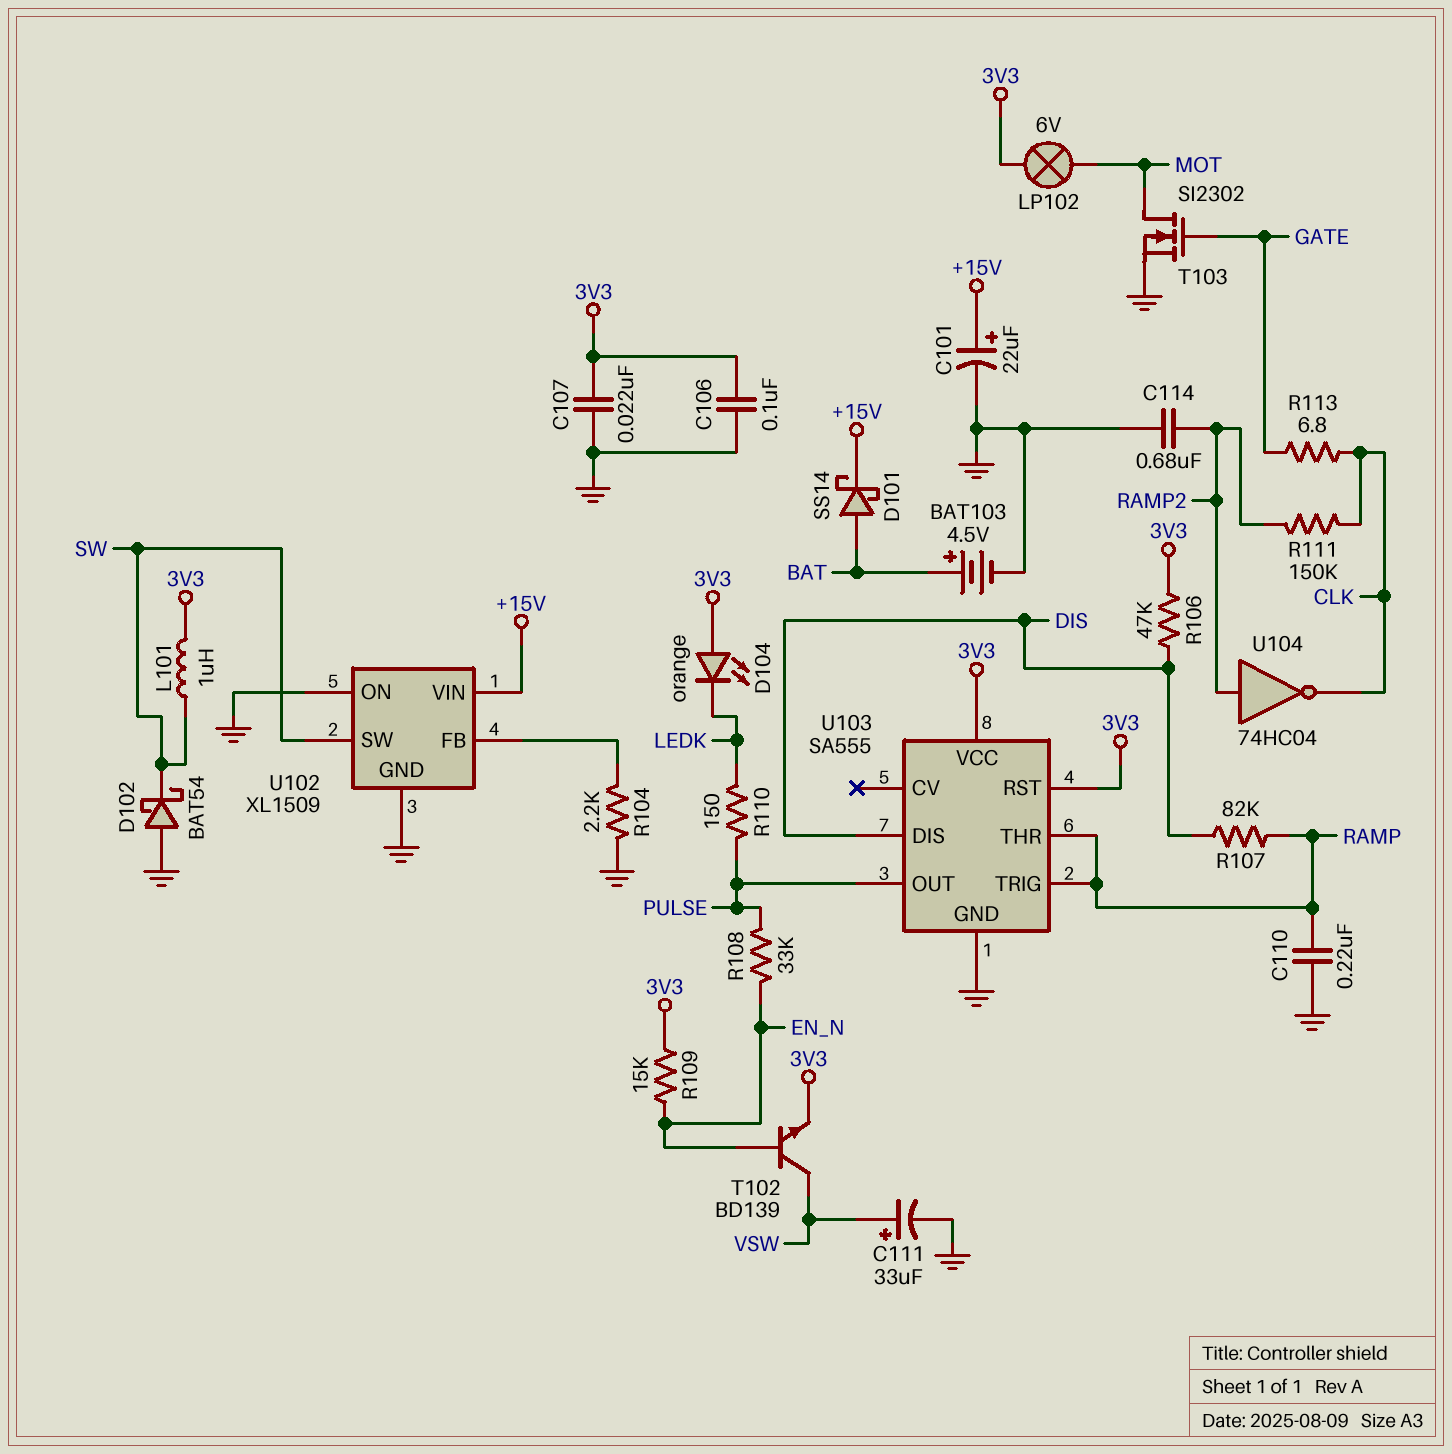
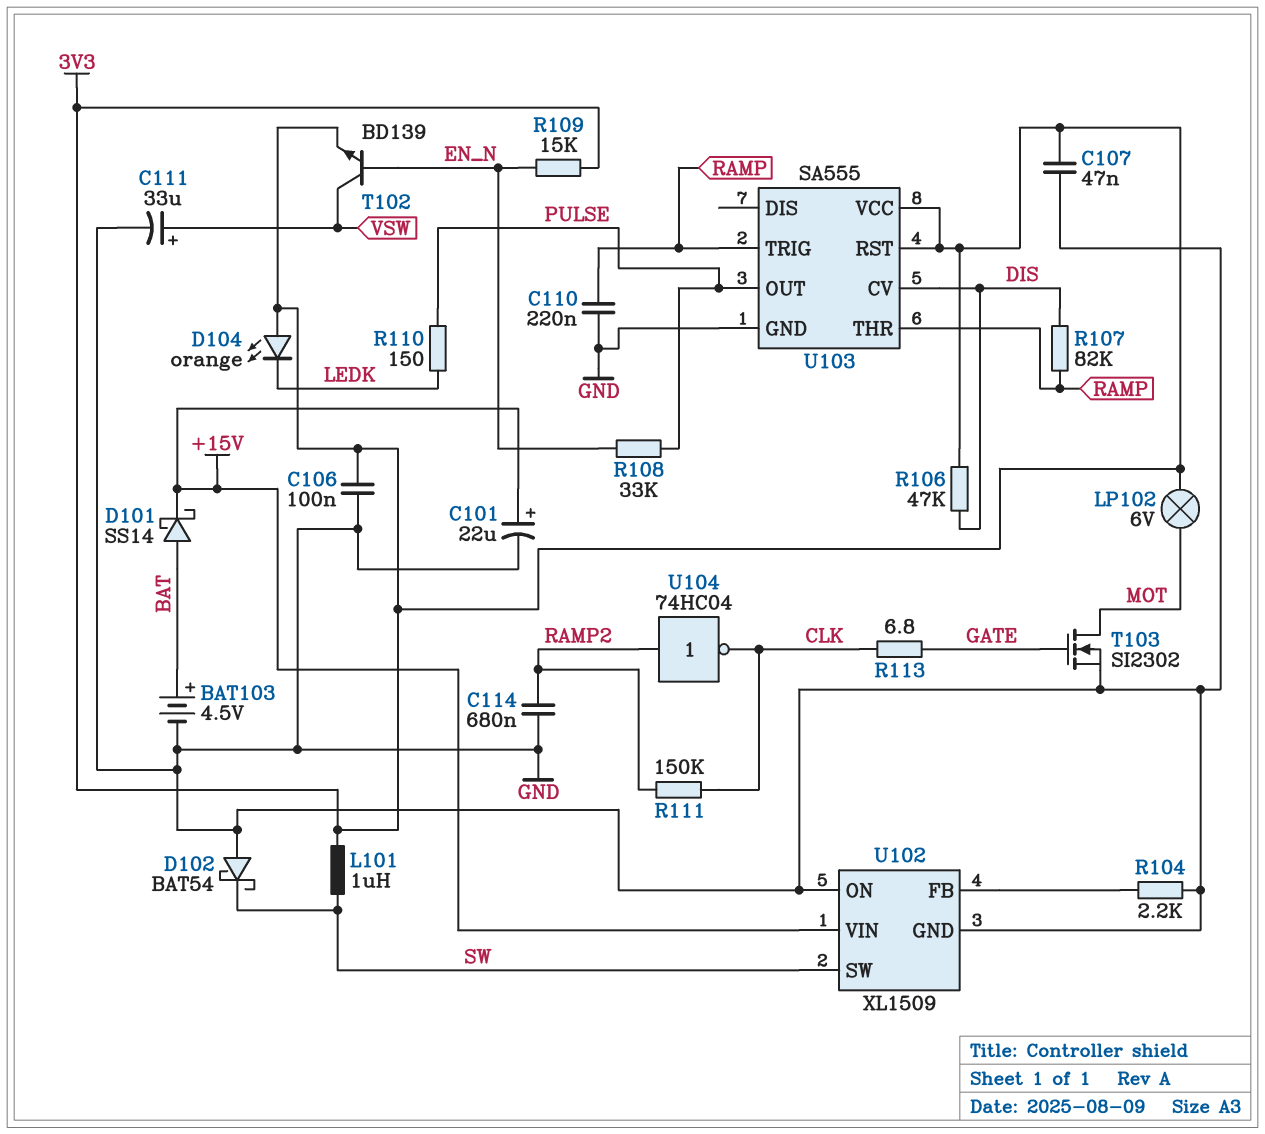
C107: 22nF (3V3, GND) -> 47nF (3V3, GND)
U103 pin CV: none -> DIS
U103 pin DIS: DIS -> none

